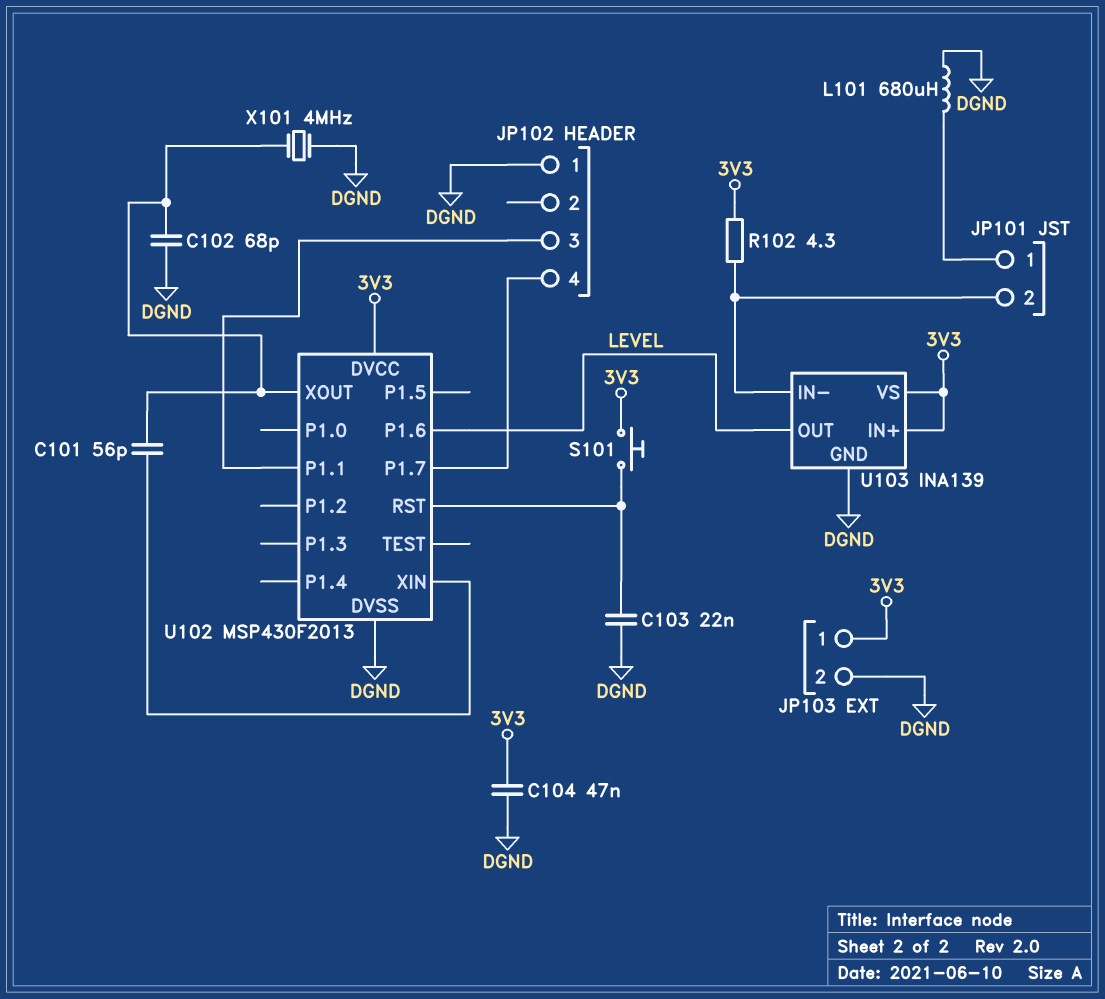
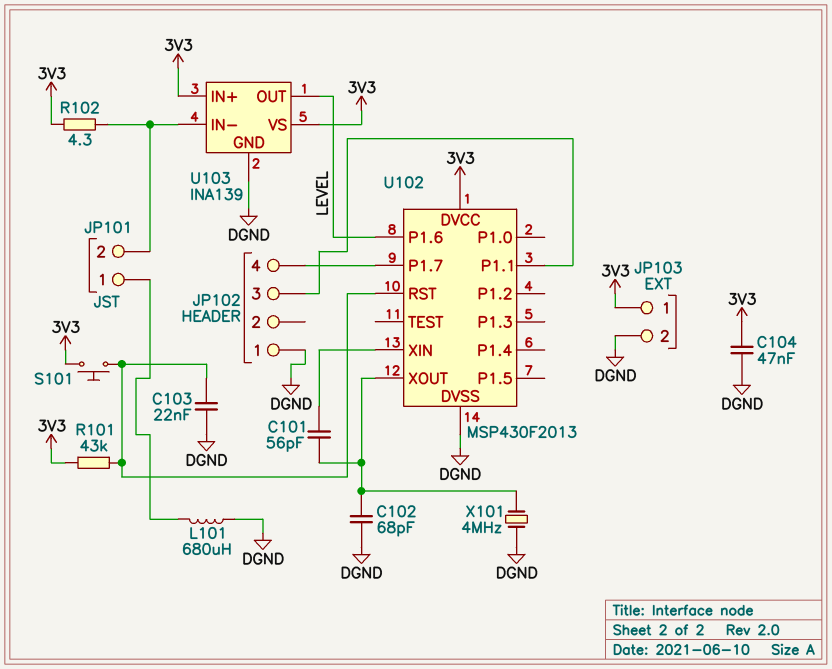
R101: none -> 43k (3V3, U102/RST)

